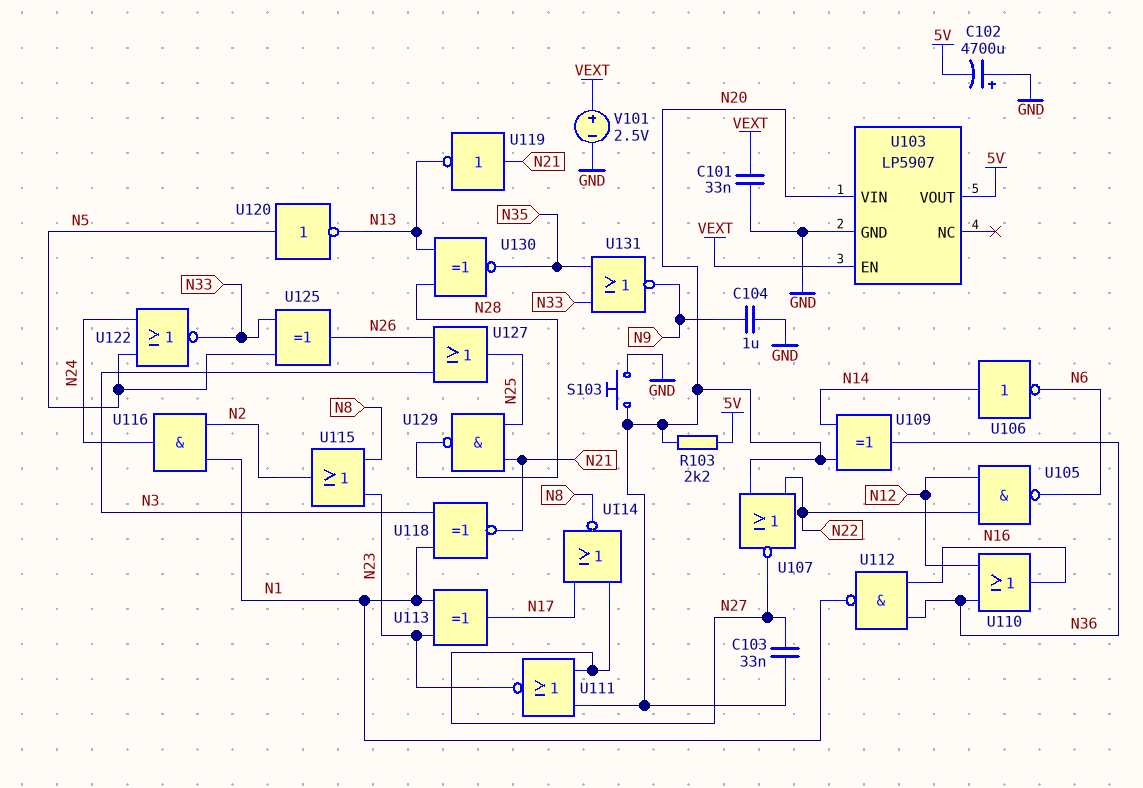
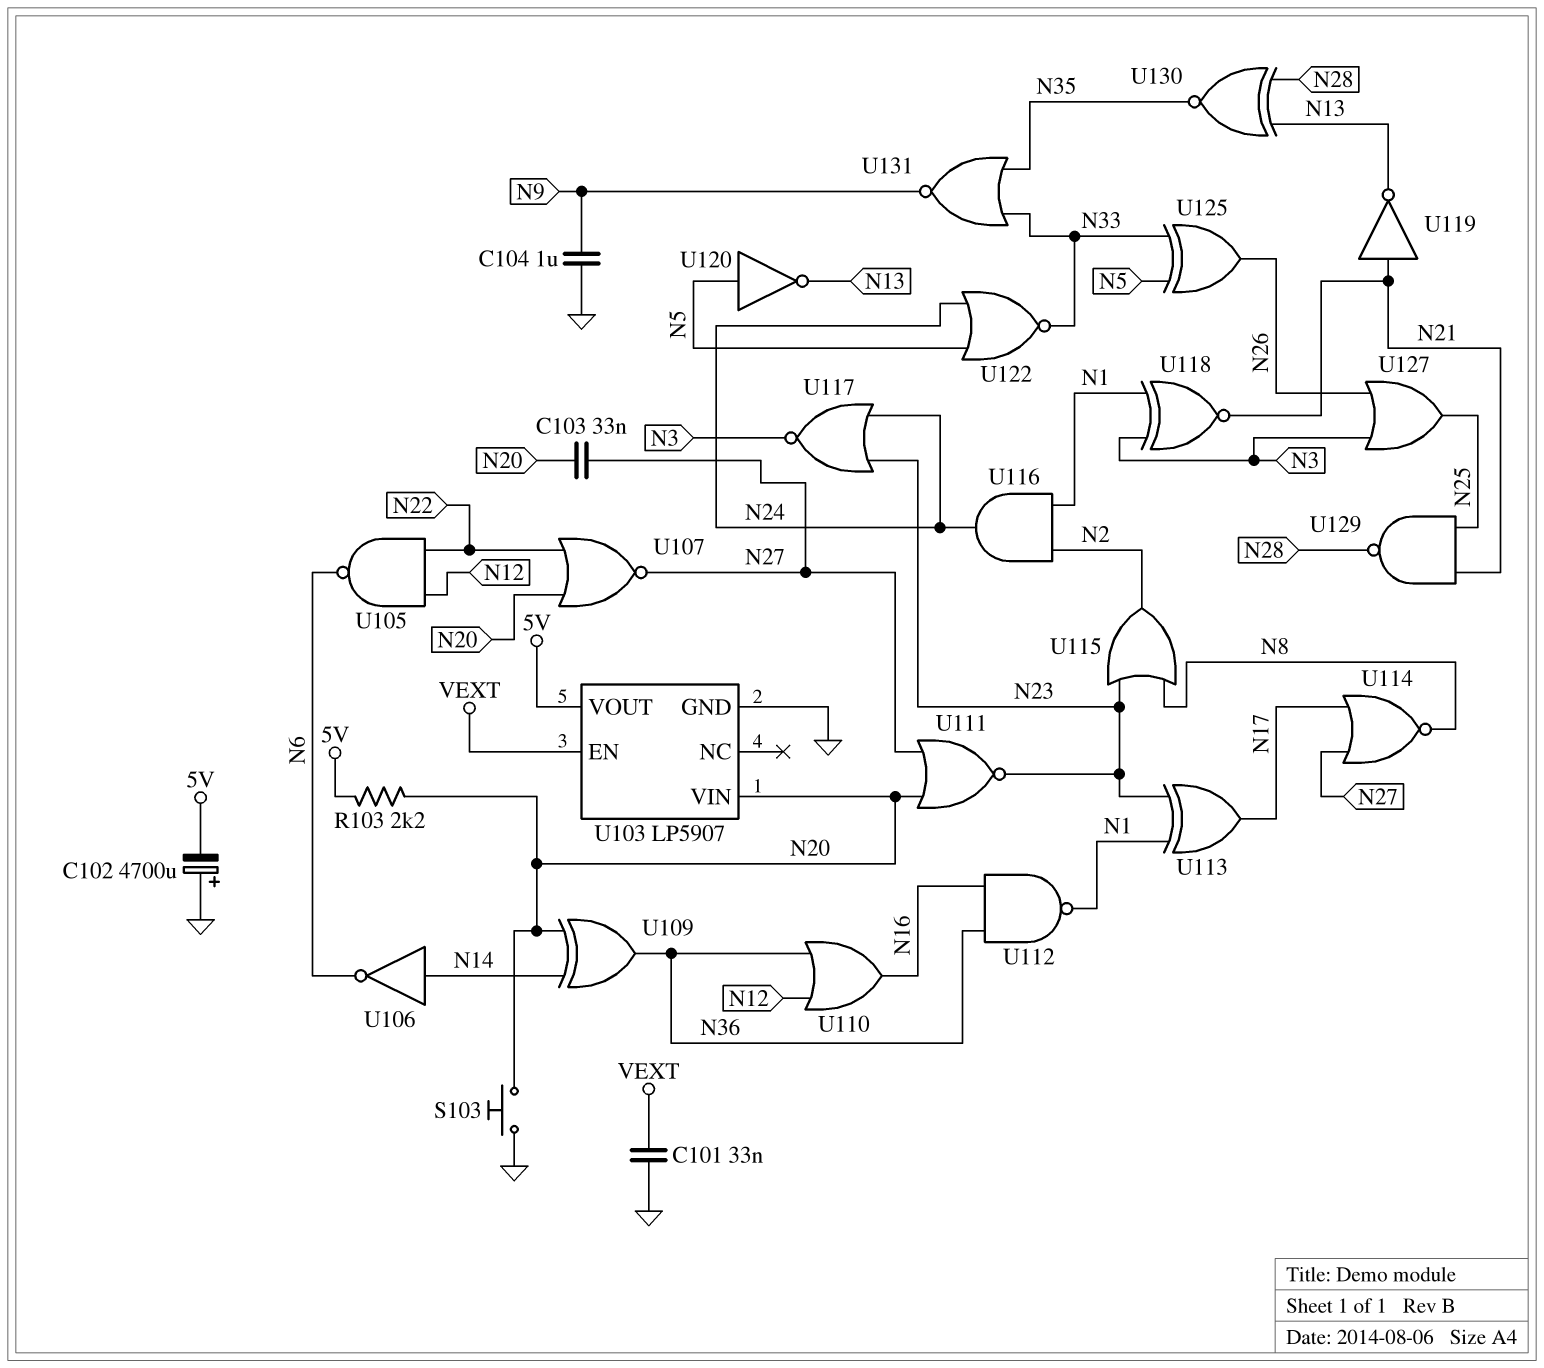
U117: none -> NOR (in N23, in N24, out N3)
V101: 2.5V (plus VEXT, minus GND) -> none

